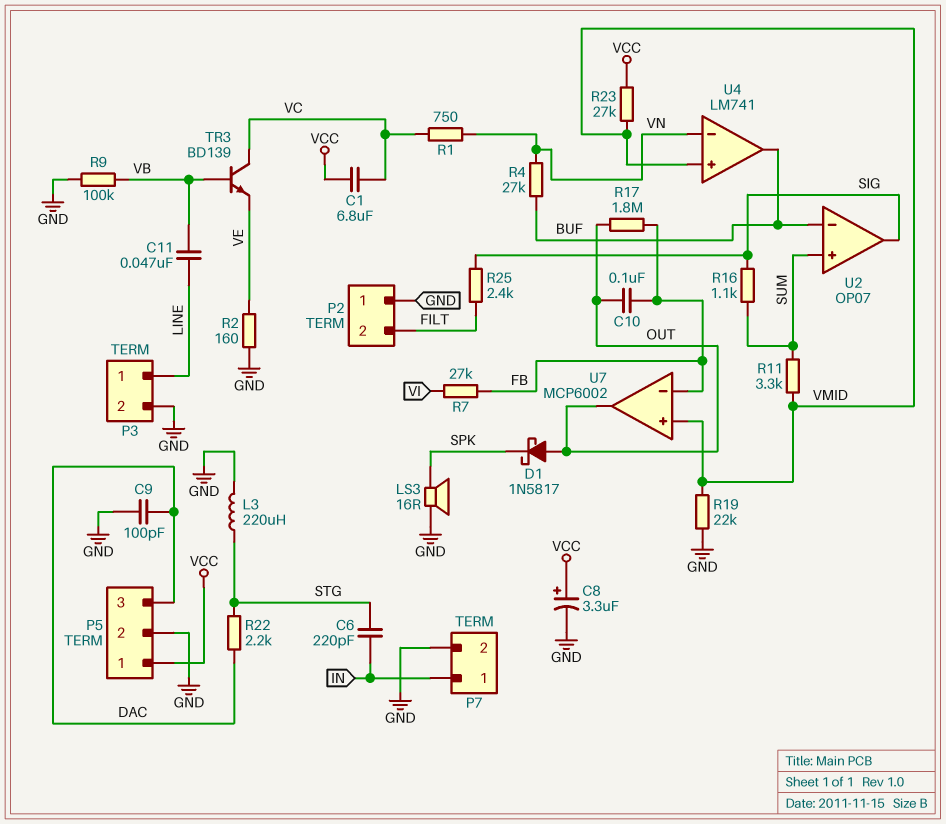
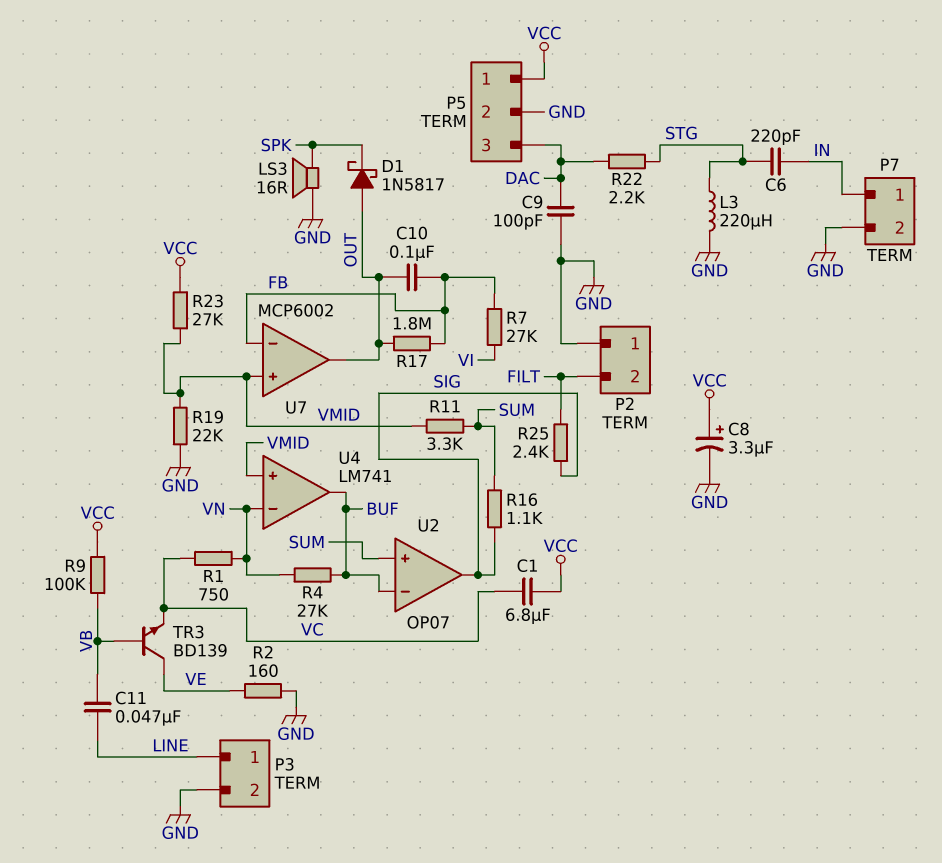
R9: 100k (GND, VB) -> 100k (VB, VCC)
TR3: NPN BD139 (B VB, C VC, E VE) -> NPN BD139 (B VB, C VE, E VC)

